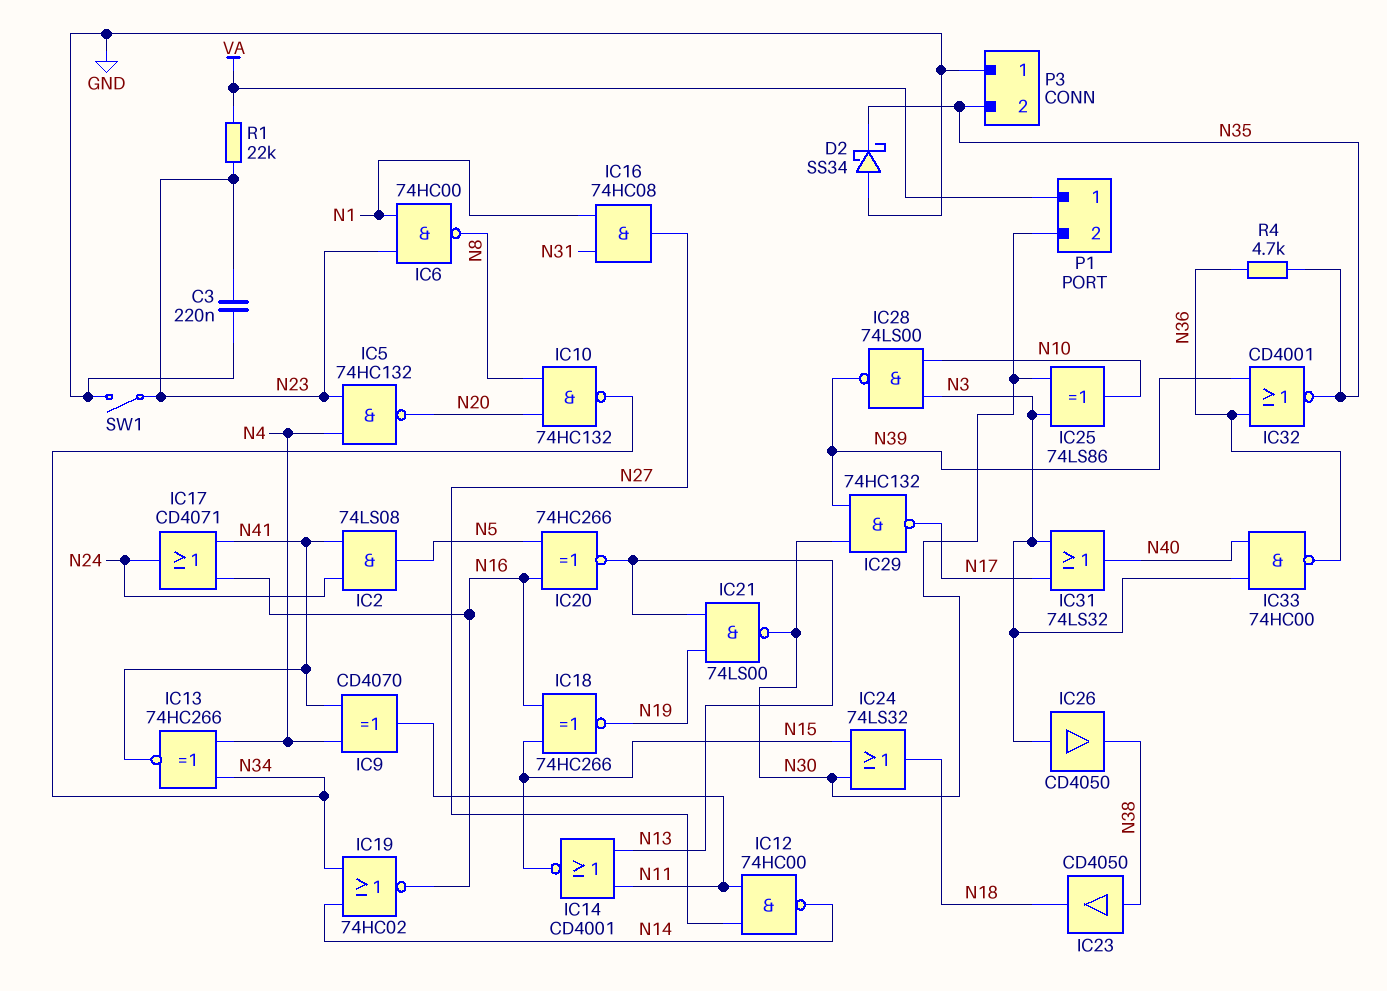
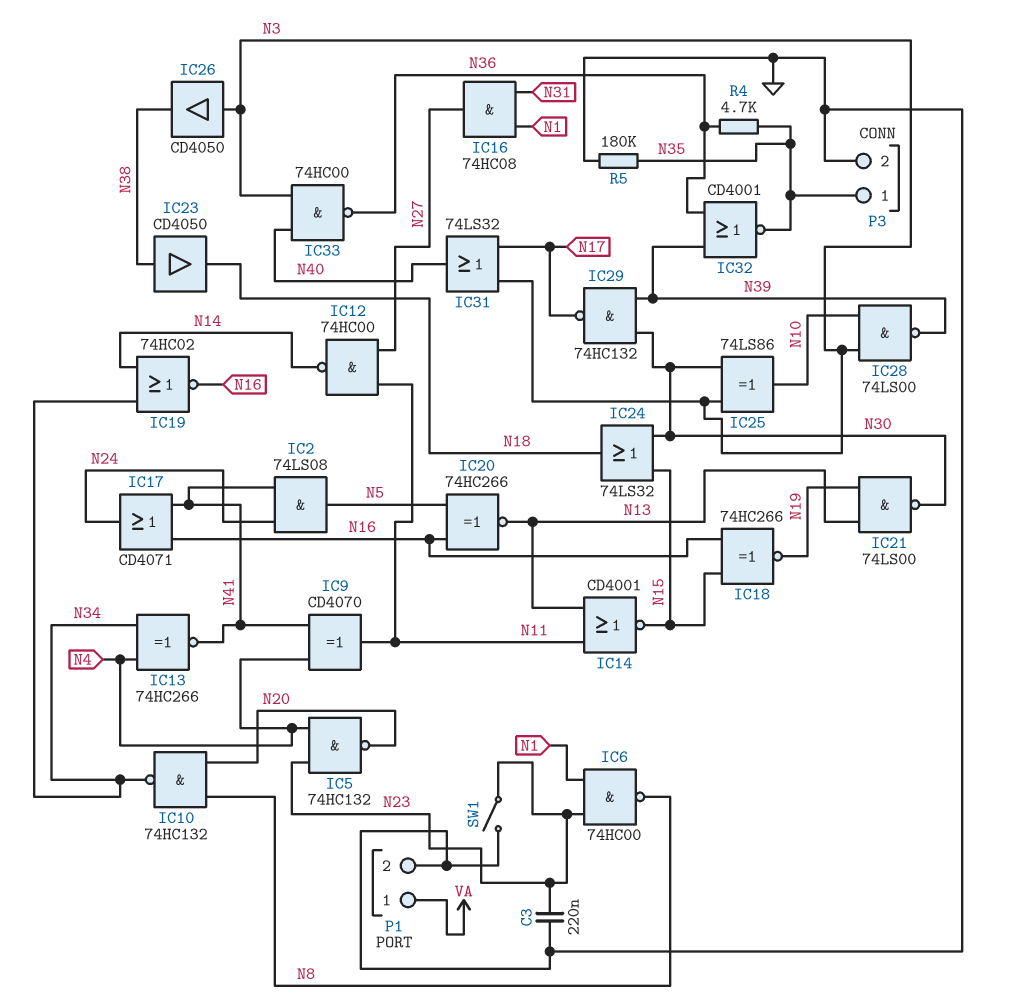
D2: schottky SS34 (A GND, K N35) -> none
P1 pin 2: N30 -> GND
P3 pin 1: GND -> N35
P3 pin 2: N35 -> GND
R1: 22k (N23, VA) -> none
R5: none -> 180k (GND, N35)

